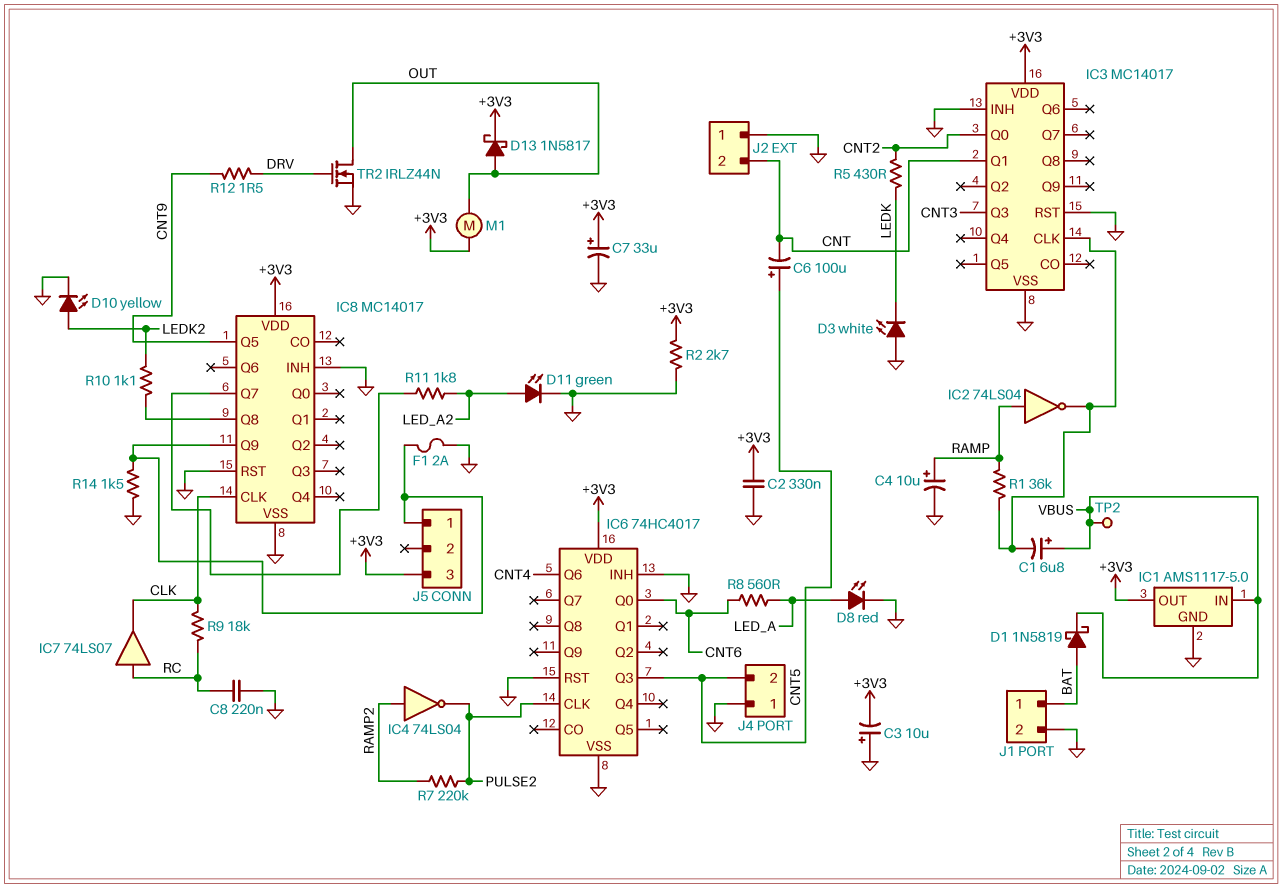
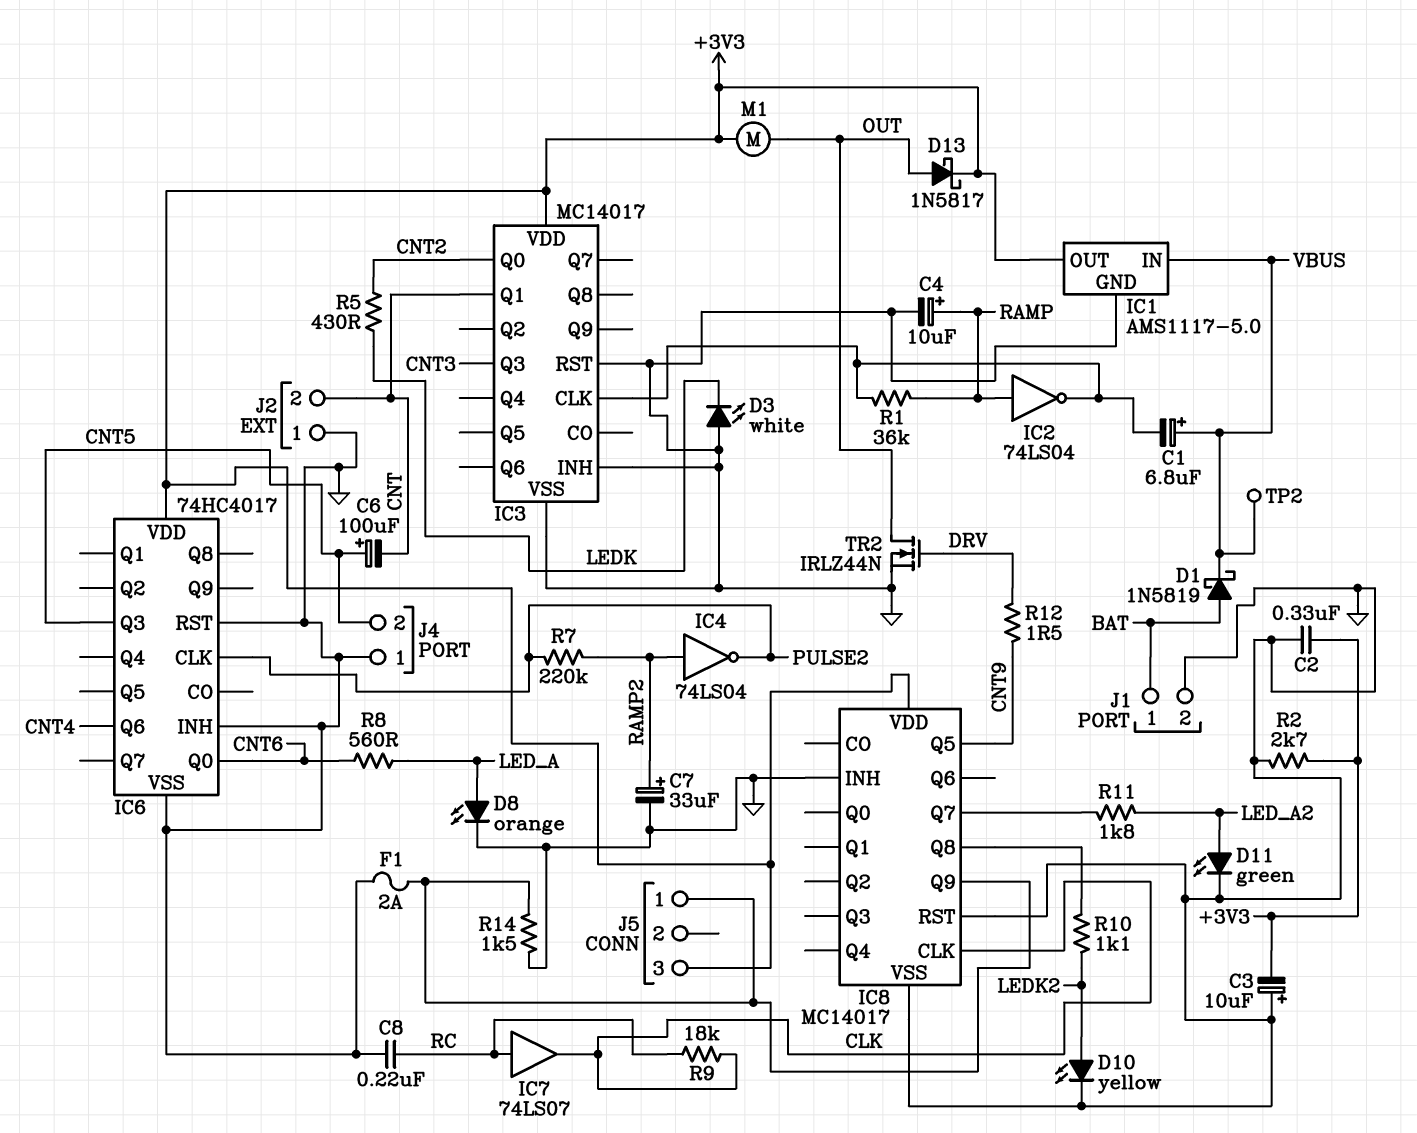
C7: 33uF (plus +3V3, minus GND) -> 33uF (plus RAMP2, minus GND)
D8: LED red (A LED_A, K GND) -> LED orange (A LED_A, K GND)

